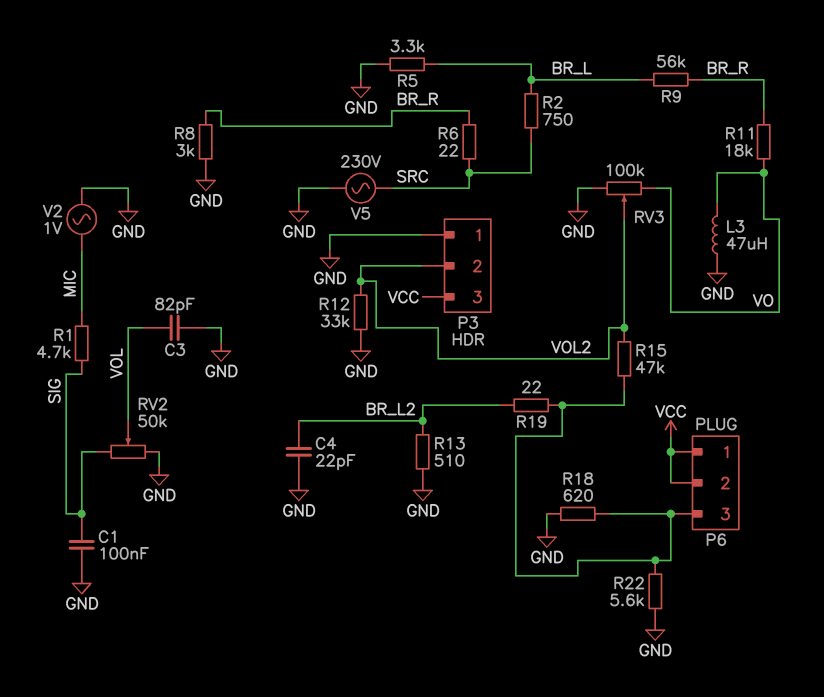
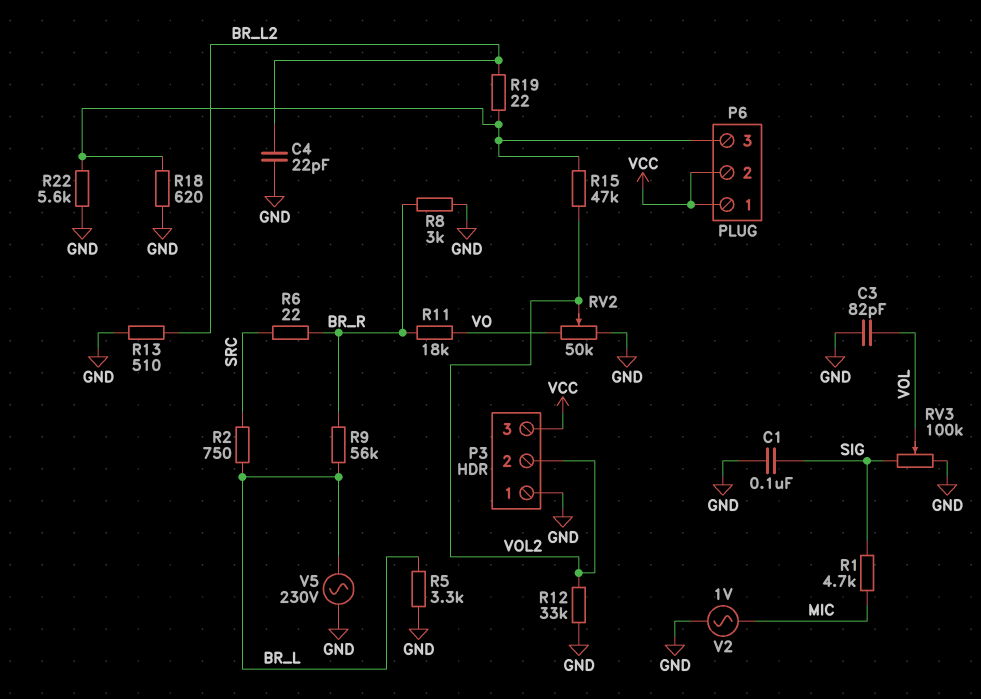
L3: 47uH (GND, VO) -> none
RV2: 50k (GND, SIG, wiper VOL) -> 50k (GND, VO, wiper VOL2)
RV3: 100k (GND, VO, wiper VOL2) -> 100k (GND, SIG, wiper VOL)
V5: AC 230V (GND, SRC) -> AC 230V (BR_L, GND)

